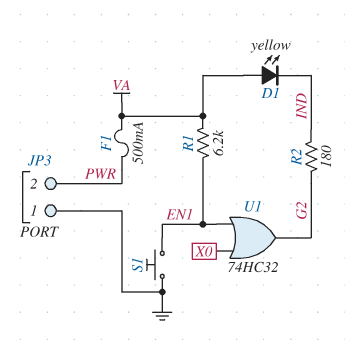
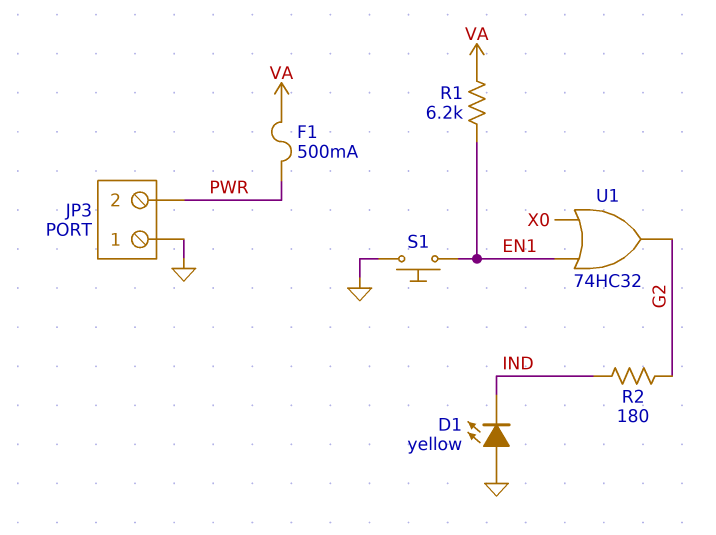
D1: LED yellow (A VA, K IND) -> LED yellow (A GND, K IND)

